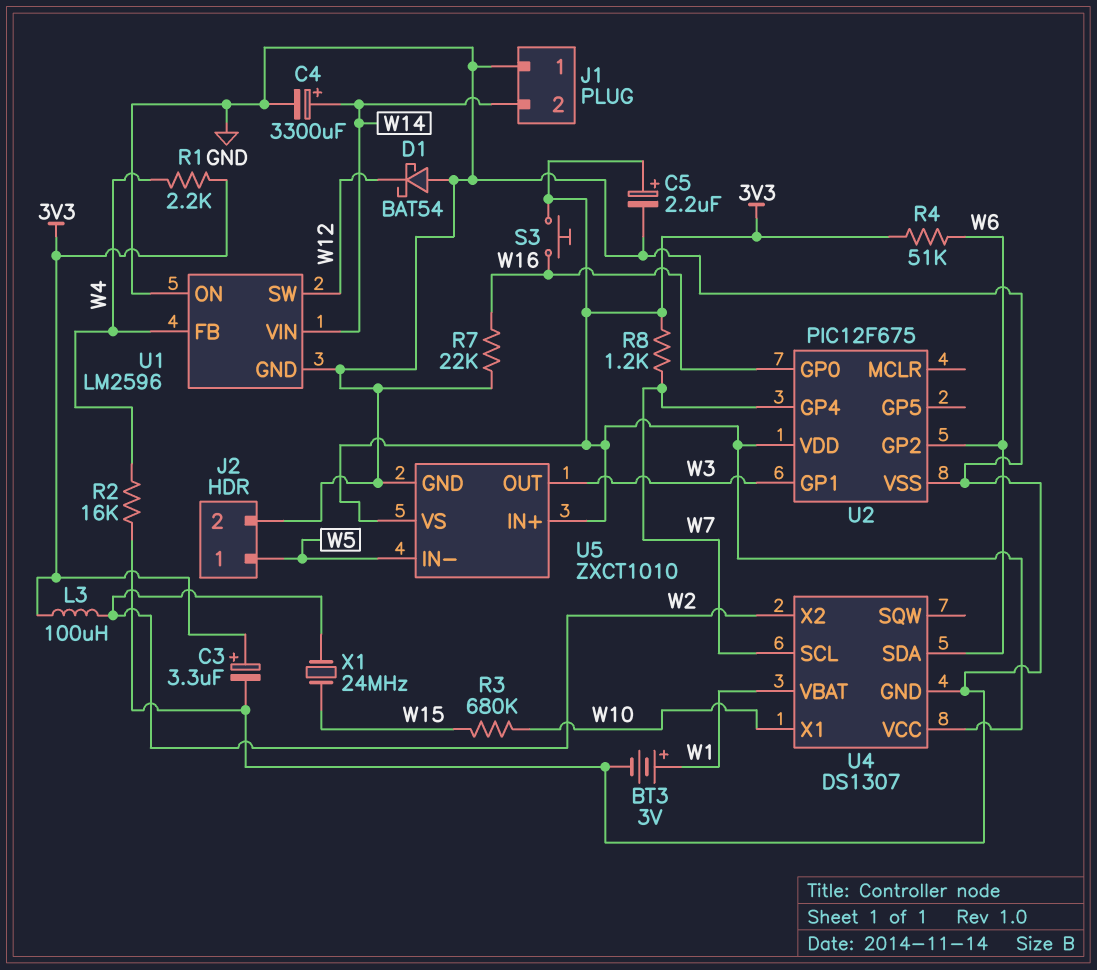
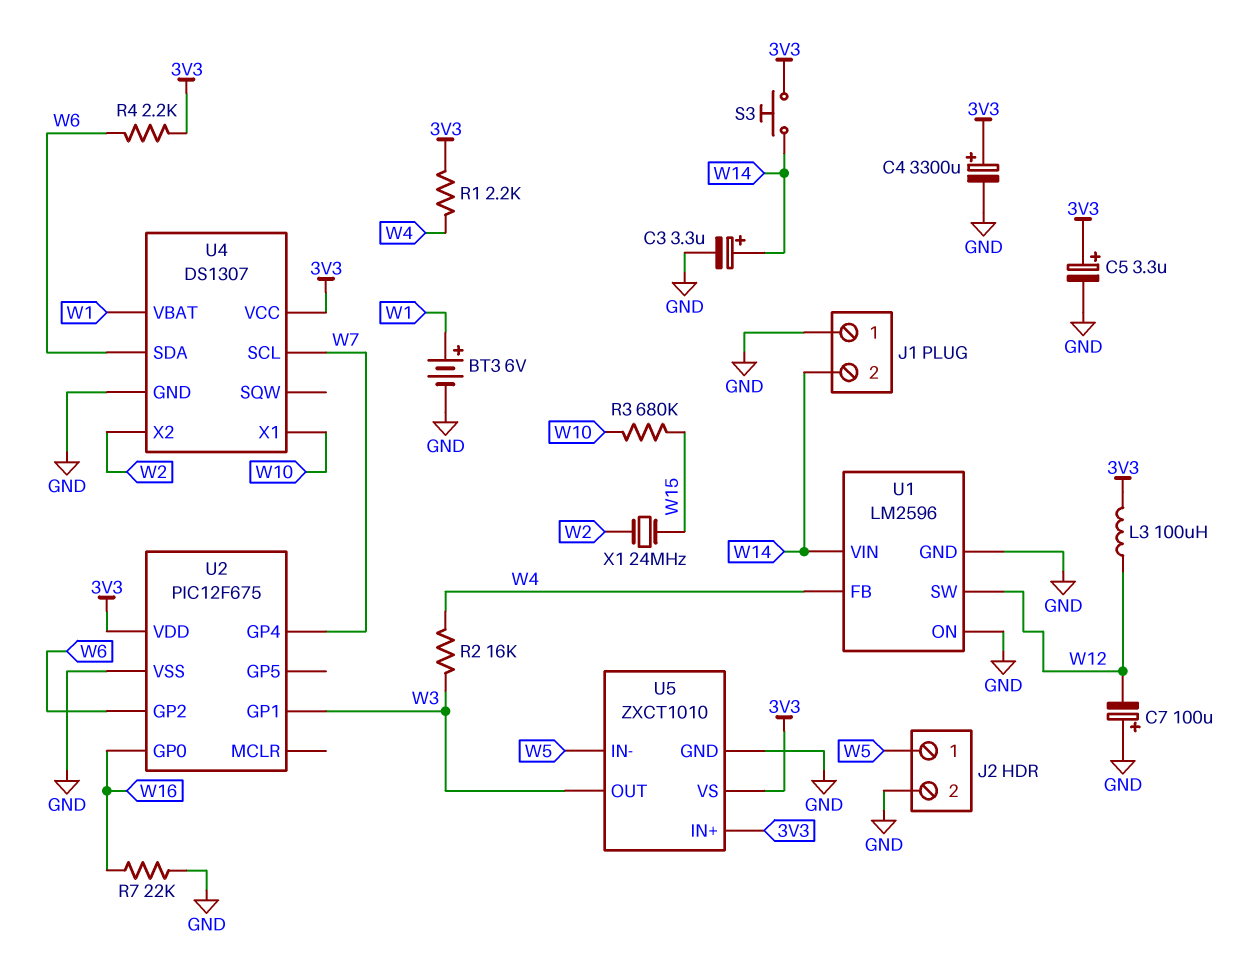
BT3: 3V (plus W1, minus GND) -> 6V (plus W1, minus GND)
C3: 3.3uF (plus 3V3, minus GND) -> 3.3uF (plus W14, minus GND)
C4: 3300uF (plus W14, minus GND) -> 3300uF (plus 3V3, minus GND)
C5: 2.2uF (plus 3V3, minus GND) -> 3.3uF (plus 3V3, minus GND)
C7: none -> 100uF (plus GND, minus W12)
D1: schottky BAT54 (A GND, K W12) -> none
L3: 100uH (3V3, W2) -> 100uH (3V3, W12)
R2: 16k (GND, W4) -> 16k (W3, W4)
R4: 51k (3V3, W6) -> 2.2k (3V3, W6)
R8: 1.2k (3V3, W7) -> none
S3: button (3V3, W16) -> button (3V3, W14)

